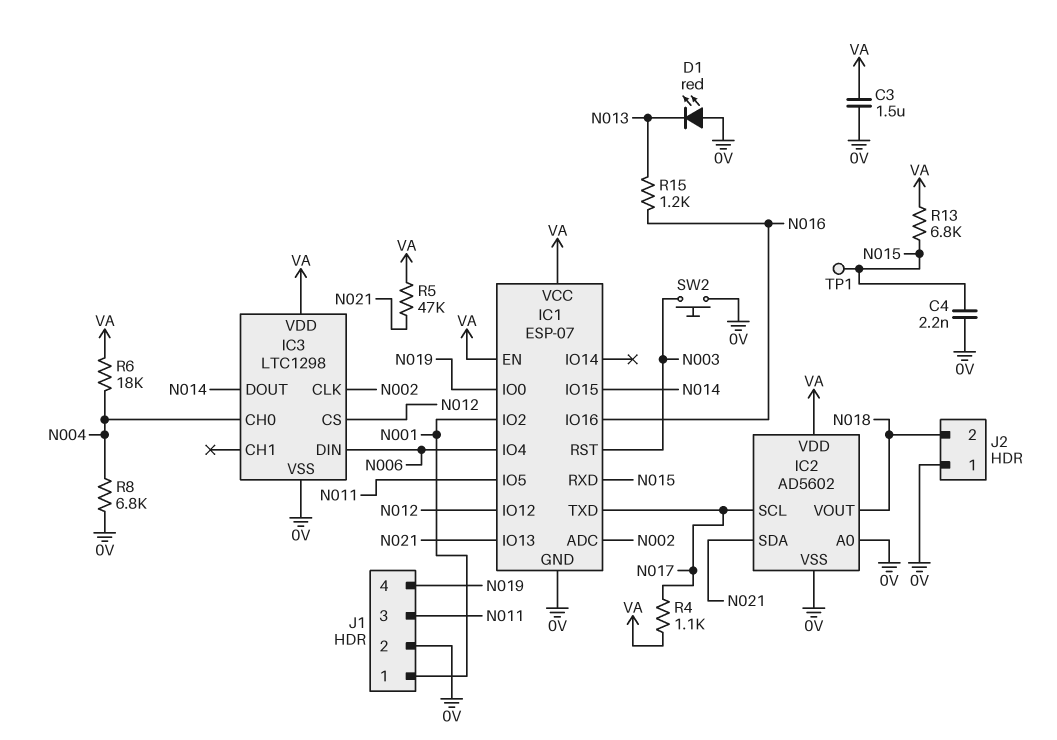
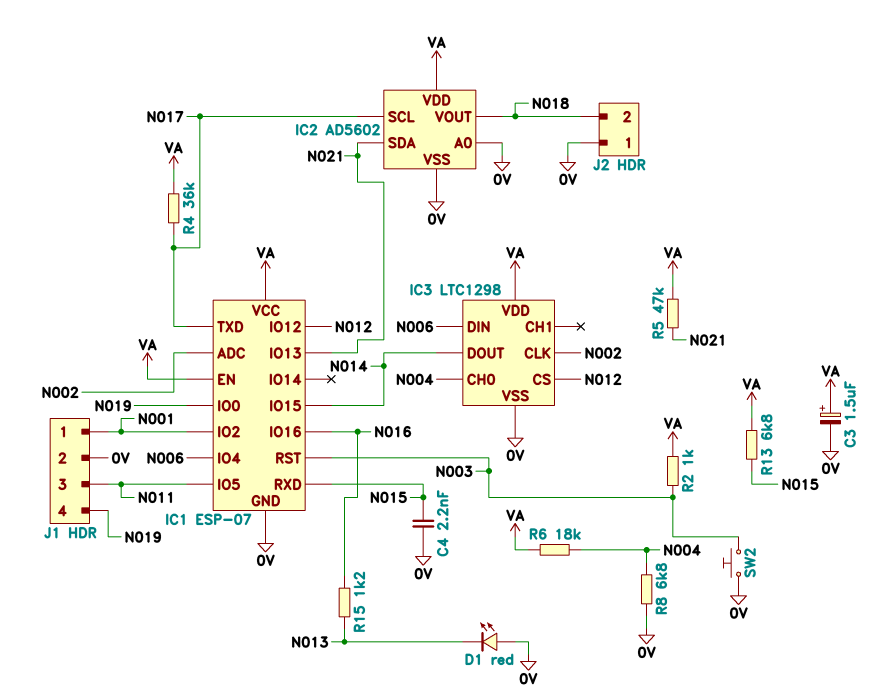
C3: 1.5uF (0V, VA) -> 1.5uF (plus VA, minus 0V)
R2: none -> 1k (N003, VA)
R4: 1.1k (N017, VA) -> 36k (N017, VA)
TP1: test point (N015) -> none

